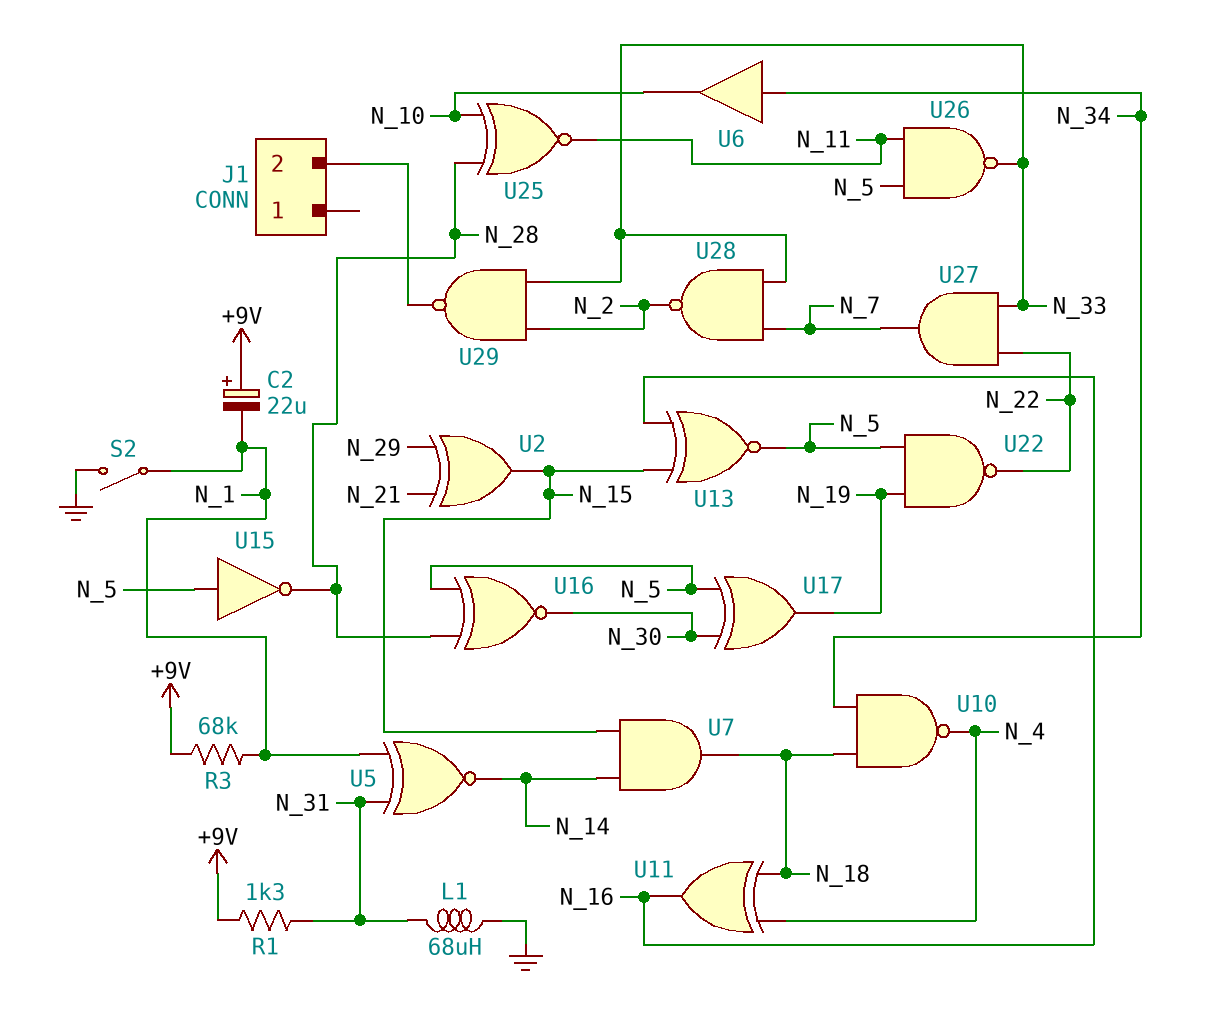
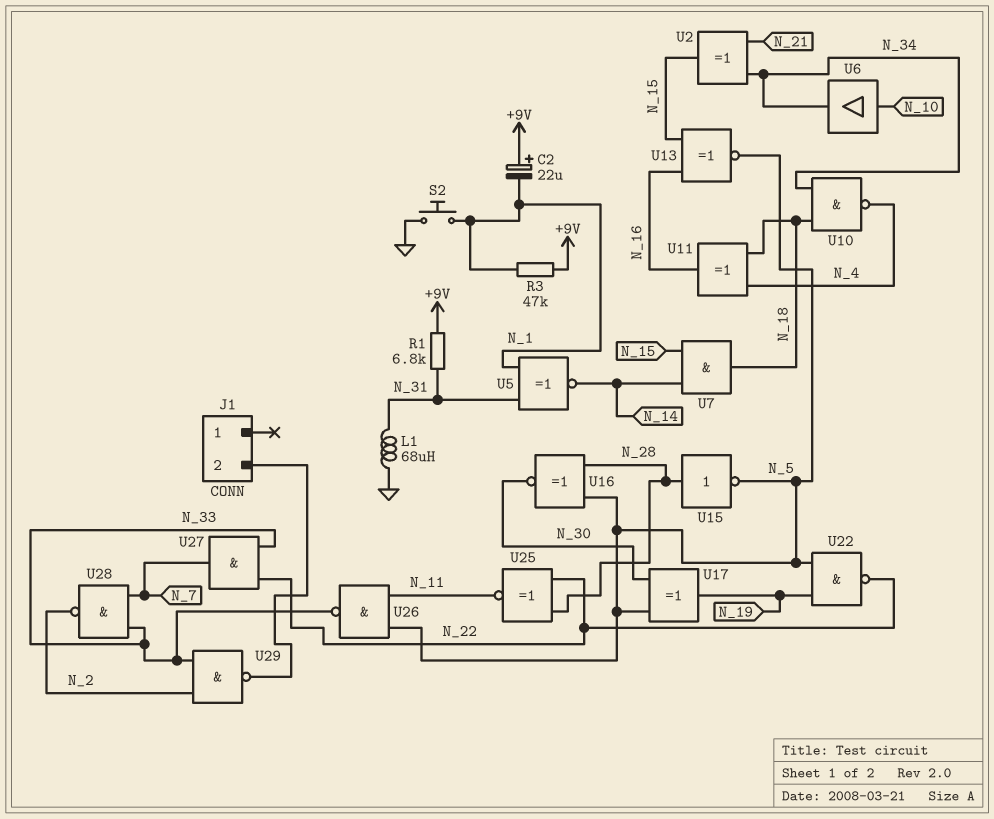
R1: 1.3k (+9V, N_31) -> 6.8k (+9V, N_31)
R3: 68k (+9V, N_1) -> 47k (+9V, N_1)
S2: switch (GND, N_1) -> button (GND, N_1)
U2: XOR (in N_21, in N_29, out N_15) -> XOR (in N_21, in N_34, out N_15)
U6: buffer (in N_34, out N_10) -> buffer (in N_10, out N_34)
U15: NOT (in N_5, out N_28) -> NOT (in N_28, out N_5)
U25: XNOR (in N_10, in N_28, out N_11) -> XNOR (in N_22, in N_28, out N_11)

